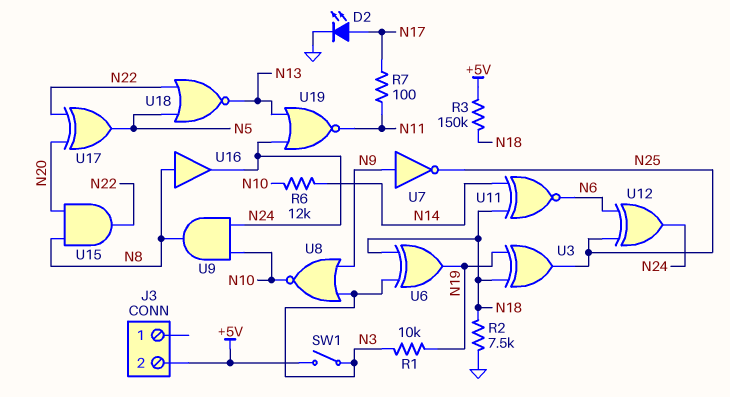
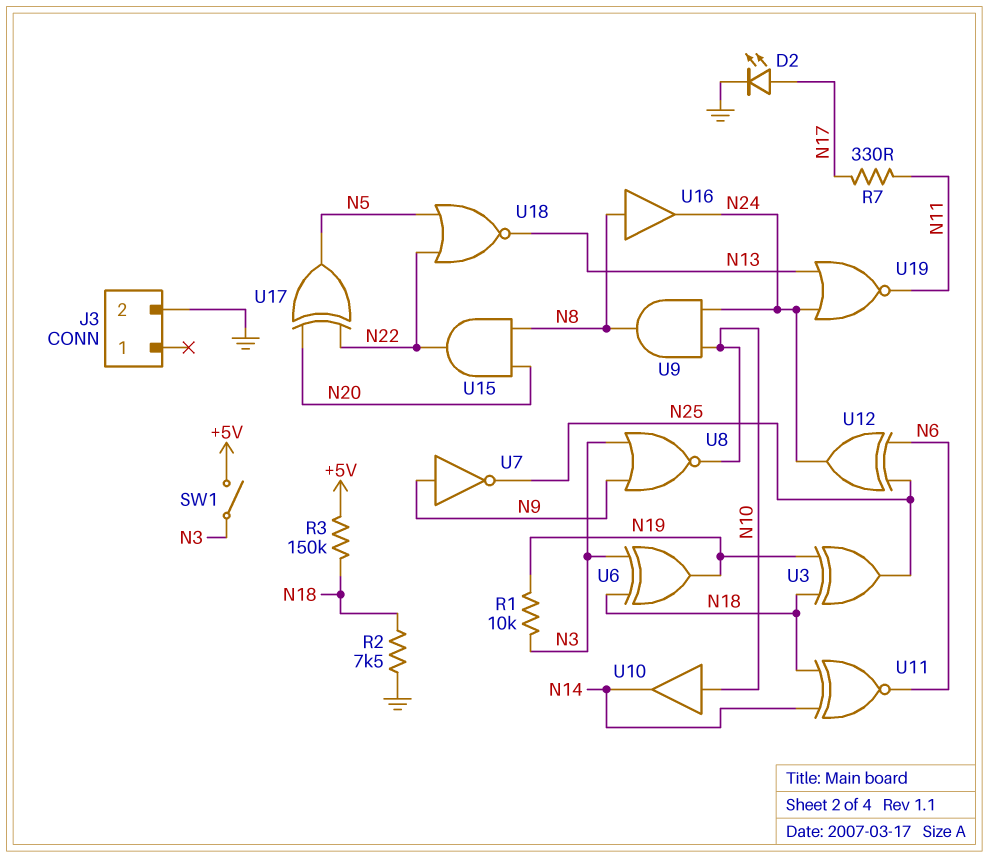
J3 pin 2: +5V -> GND
R6: 12k (N10, N14) -> none
R7: 100 (N11, N17) -> 330 (N11, N17)
U10: none -> buffer (in N10, out N14)

